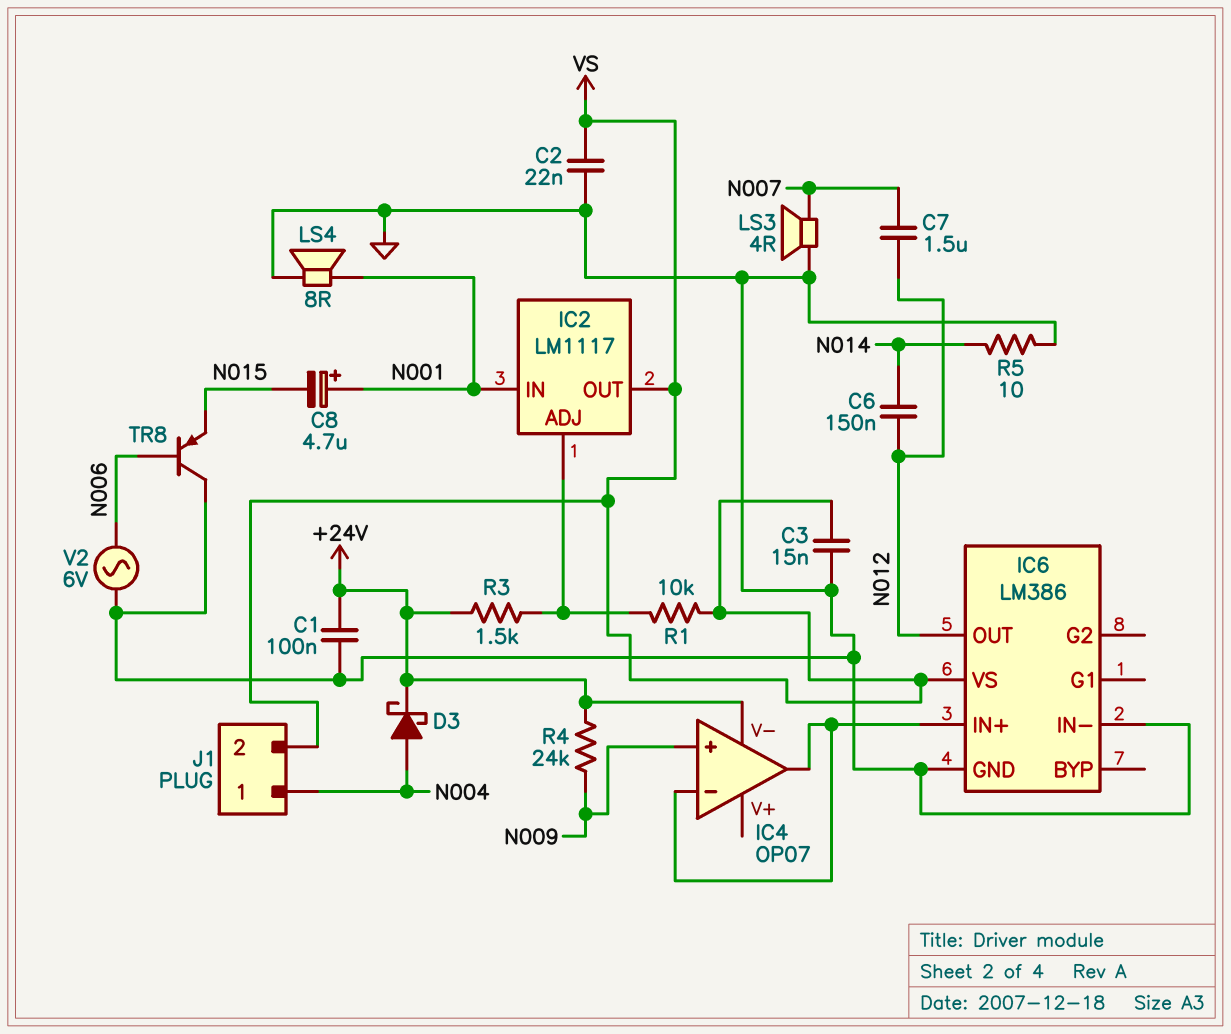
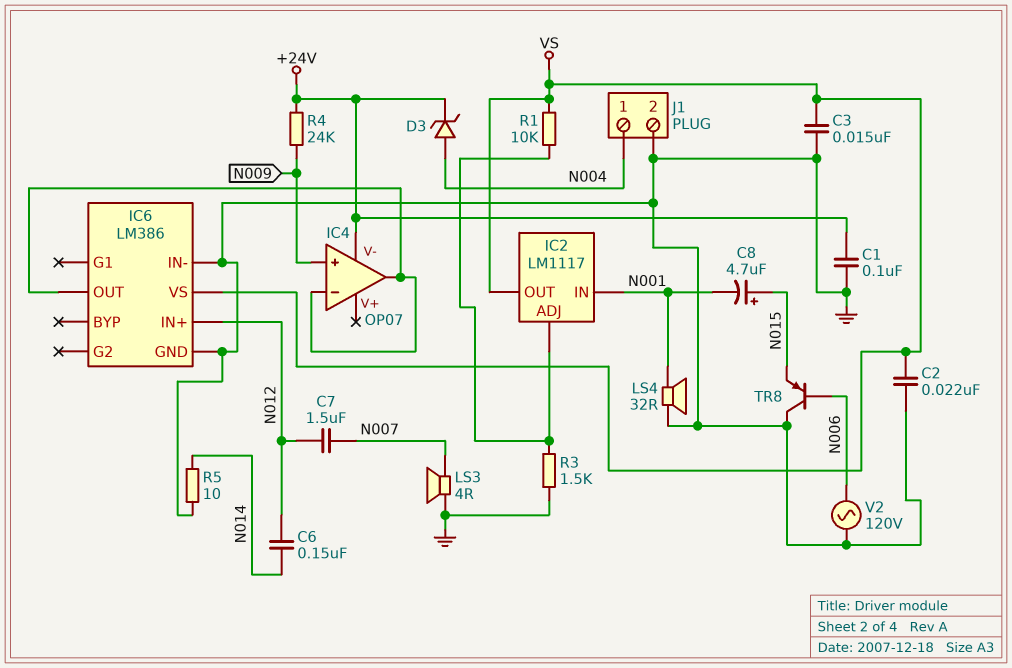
C8: 4.7uF (plus N001, minus N015) -> 4.7uF (plus N015, minus N001)
D3: schottky (A N004, K +24V) -> zener (A N004, K +24V)
IC6 pin IN+: IC4/in- -> N012
IC6 pin OUT: N012 -> IC4/in-
J1 pin 2: VS -> GND
LS4: speaker 8R (GND, N001) -> speaker 32R (GND, N001)
R3: 1.5k (+24V, IC2/ADJ) -> 1.5k (GND, IC2/ADJ)
V2: AC 6V (GND, N006) -> AC 120V (GND, N006)

